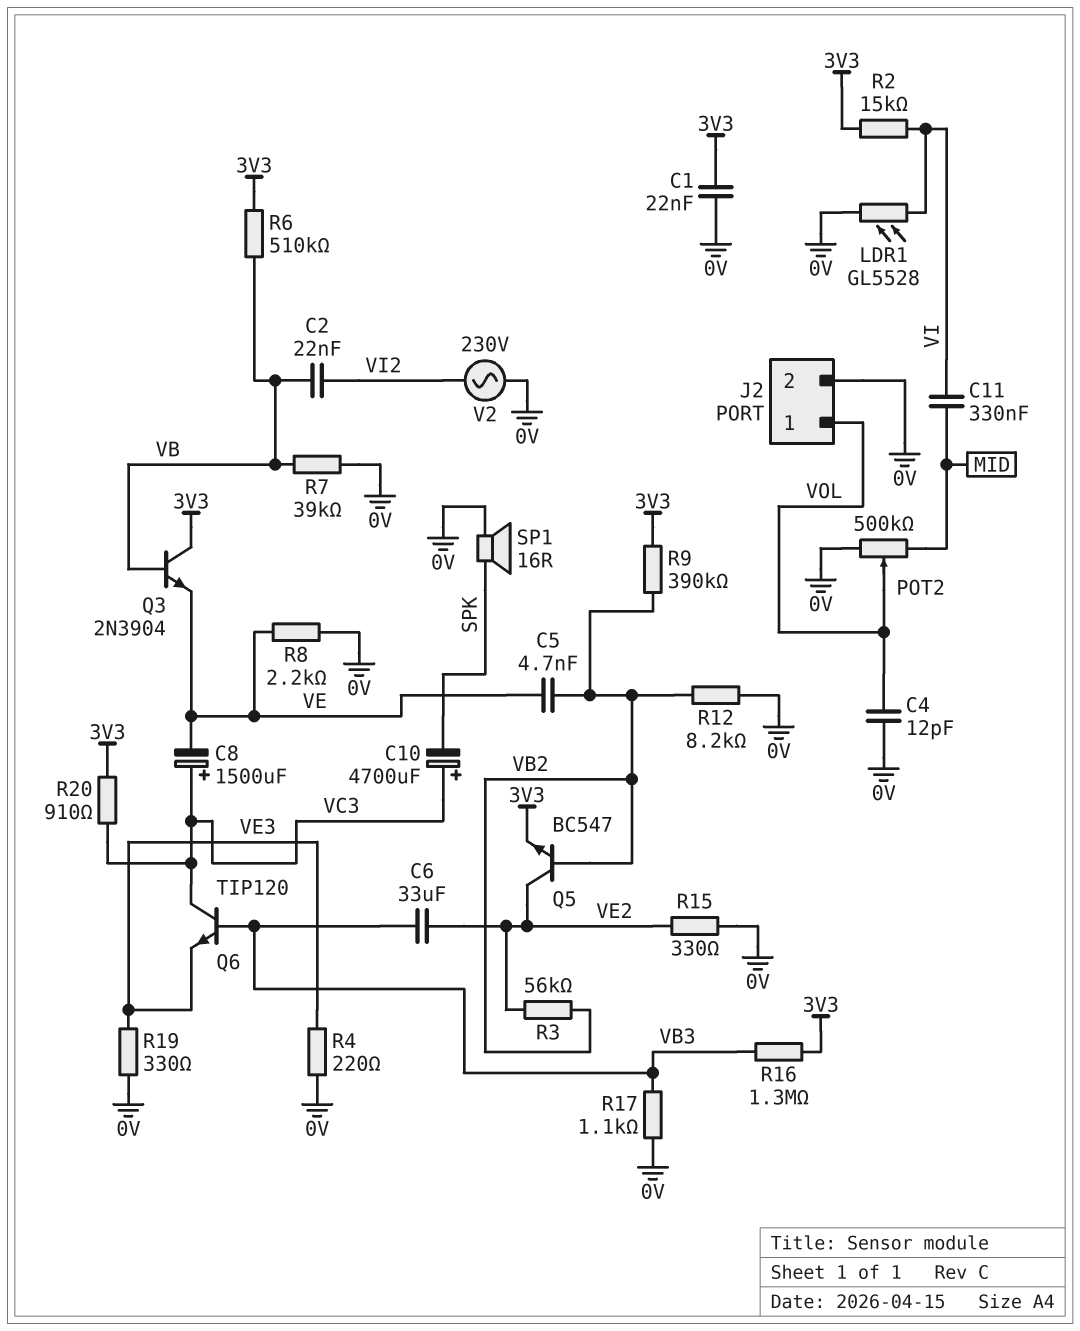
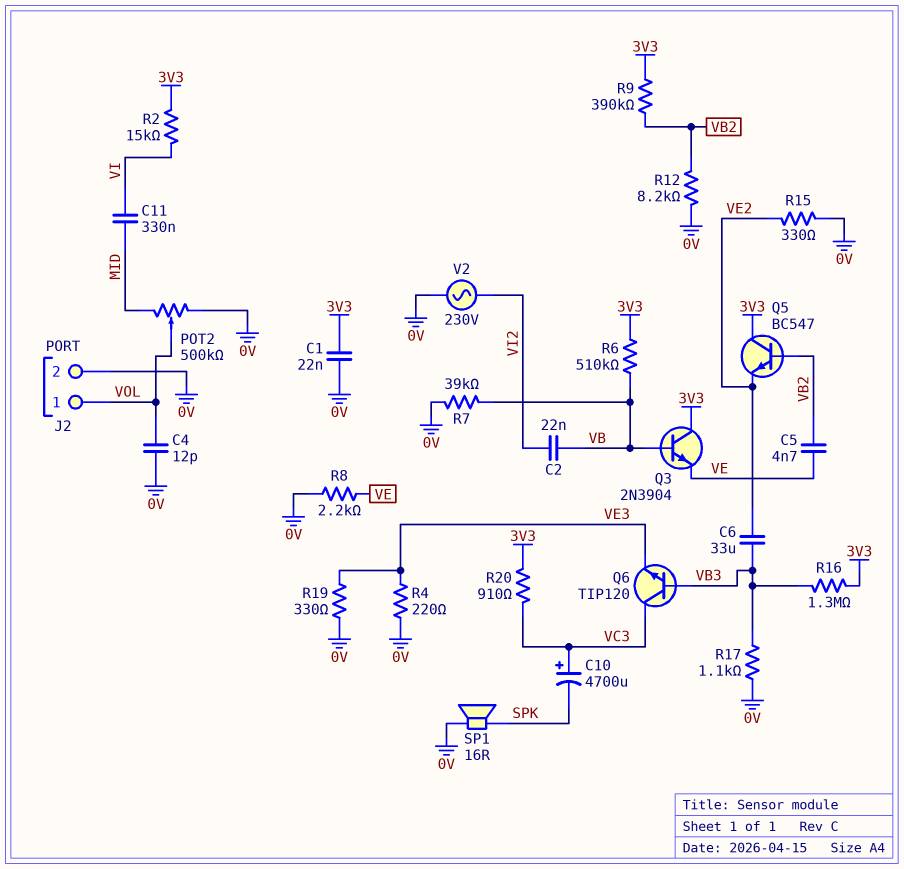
C8: 1500uF (plus VC3, minus VE) -> none
LDR1: GL5528 (0V, VI) -> none
Q5: NPN BC547 (B VB2, C VE2, E 3V3) -> NPN BC547 (B VB2, C 3V3, E VE2)
R3: 56k (VB2, VE2) -> none

